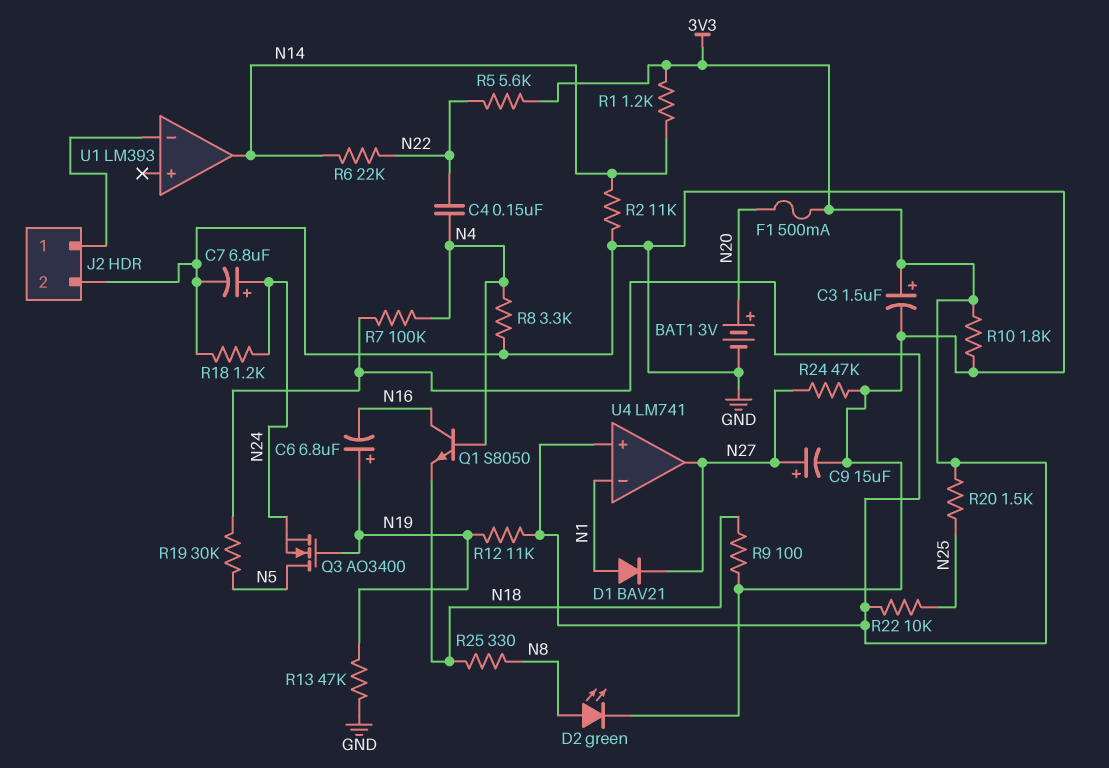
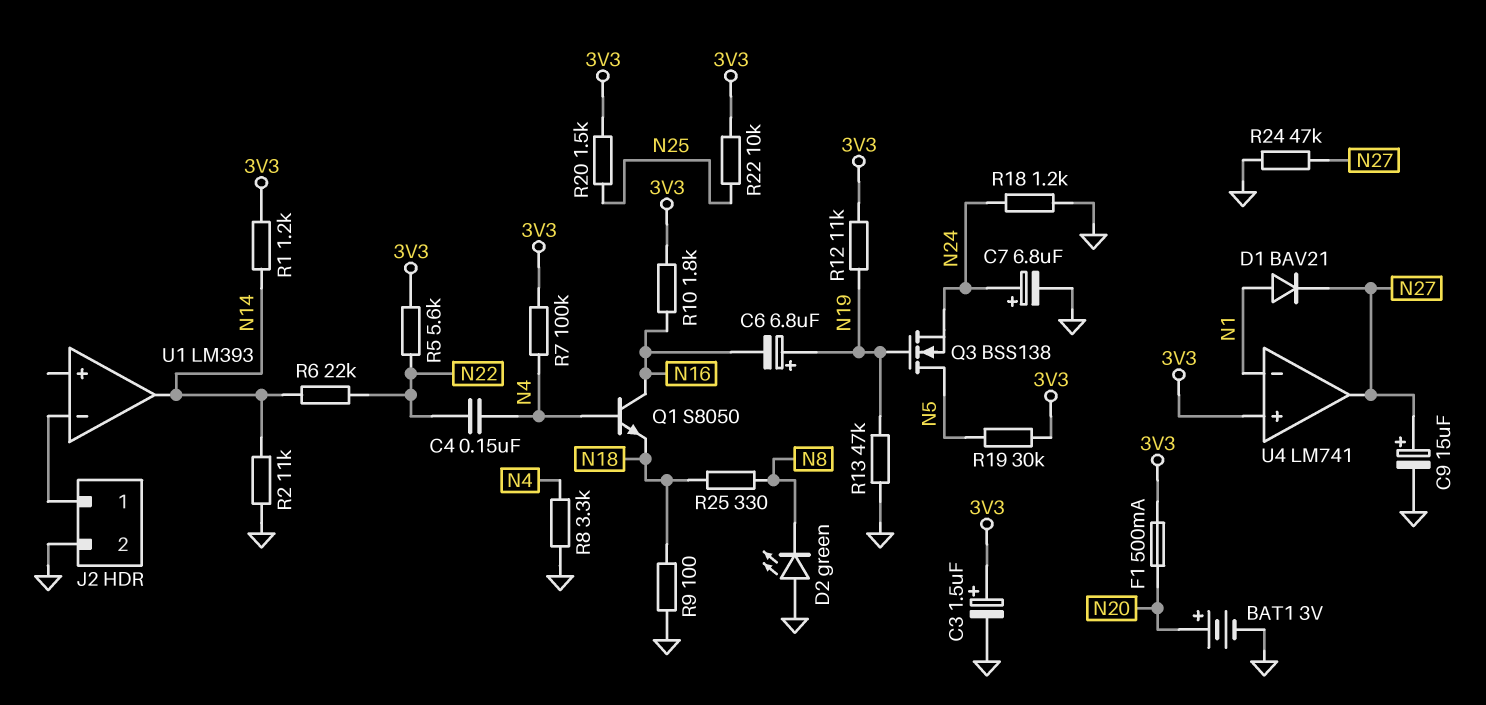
D2: LED green (A N8, K GND) -> LED green (A GND, K N8)
Q3: NMOS AO3400 (G N19, D N5, S N24) -> NMOS BSS138 (G N19, D N5, S N24)
R10: 1.8k (3V3, GND) -> 1.8k (3V3, N16)

